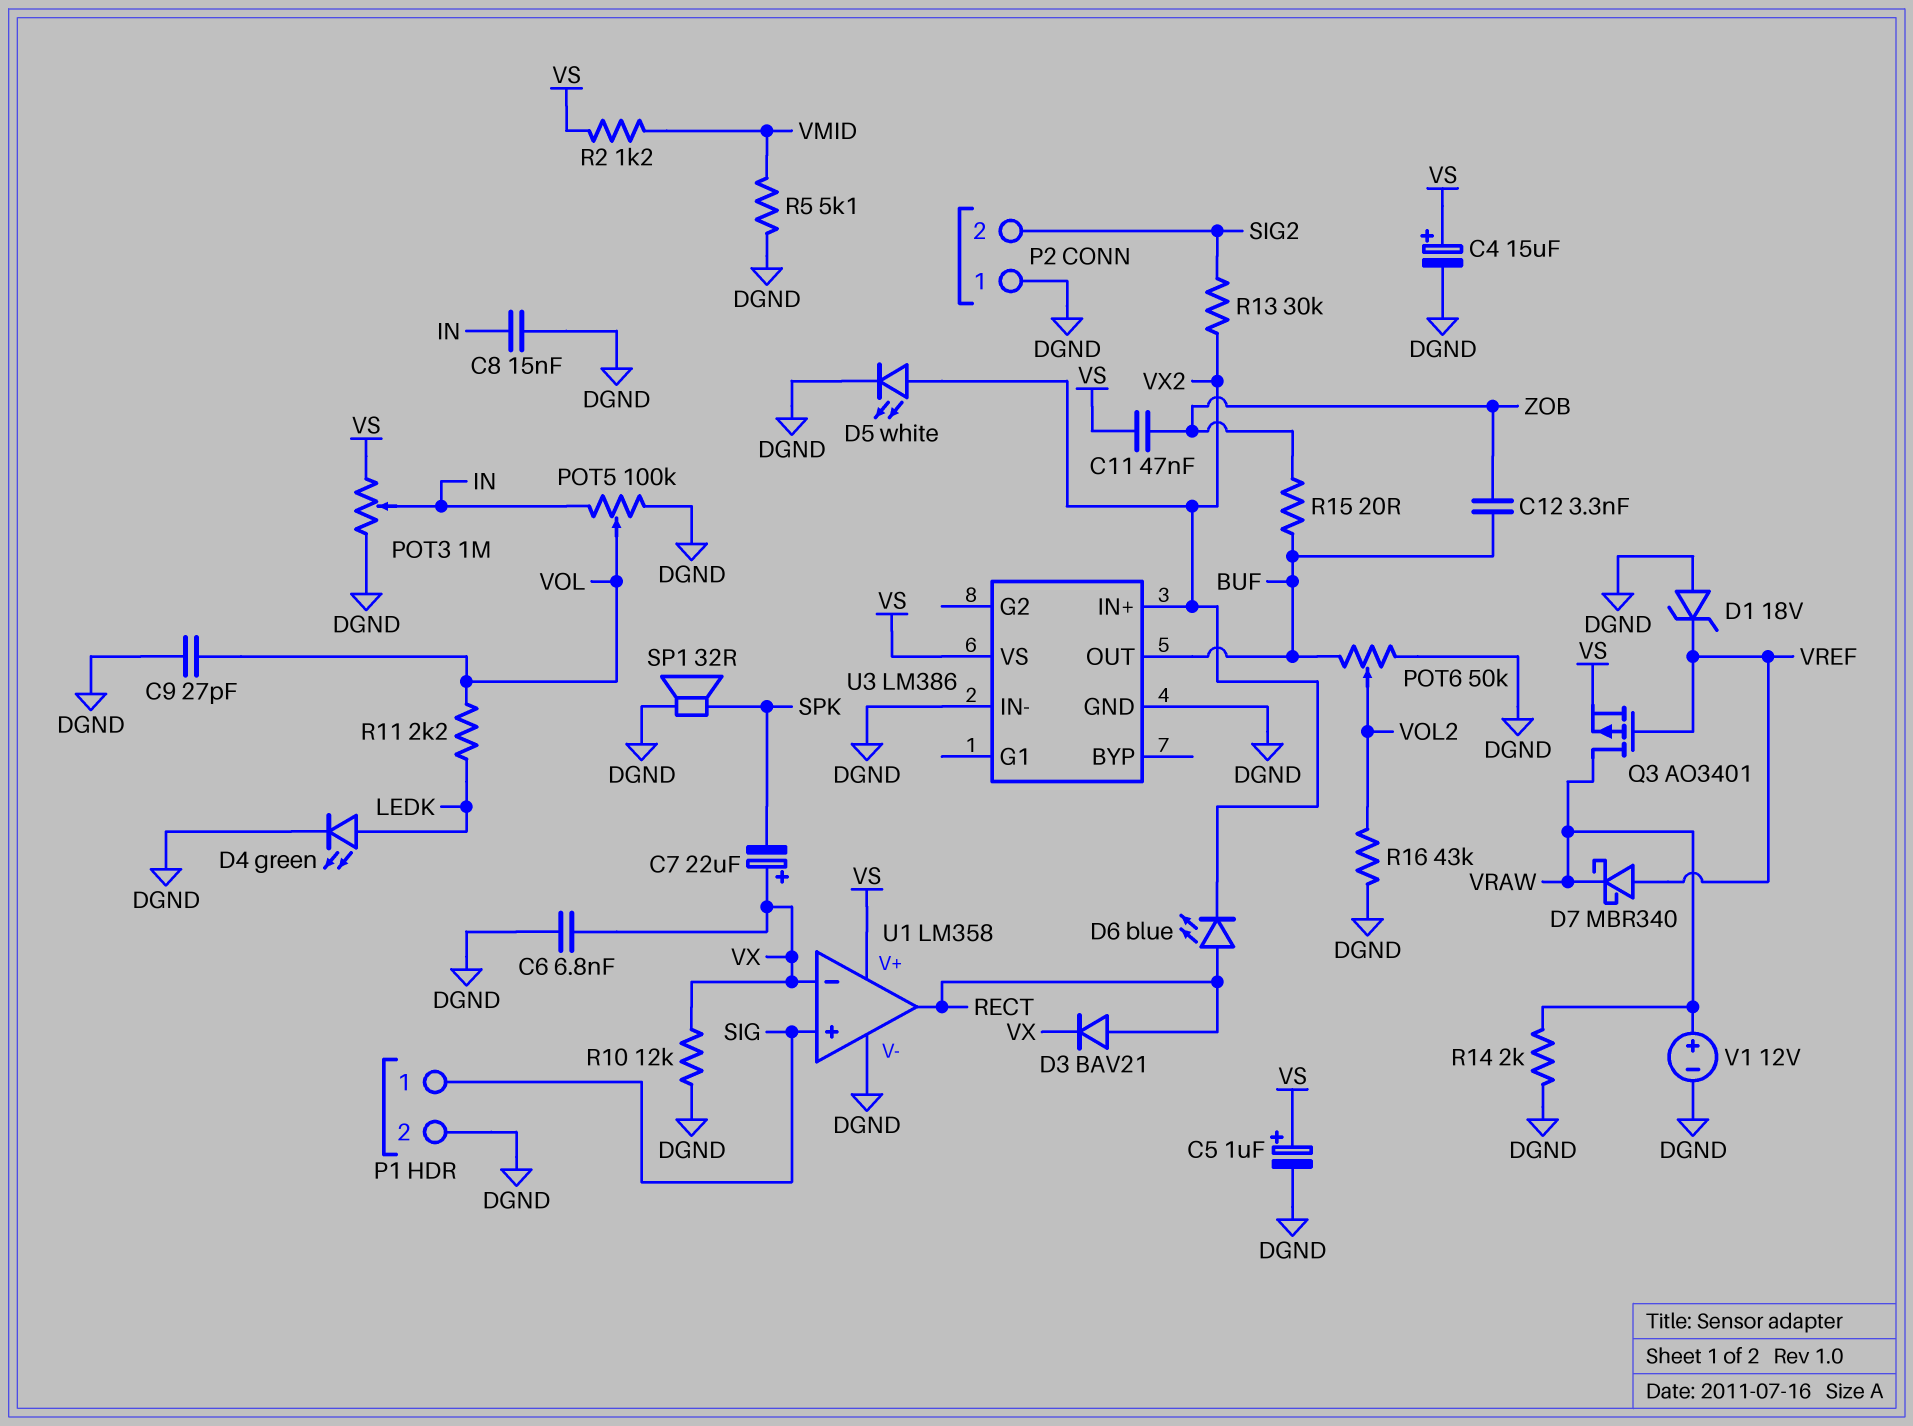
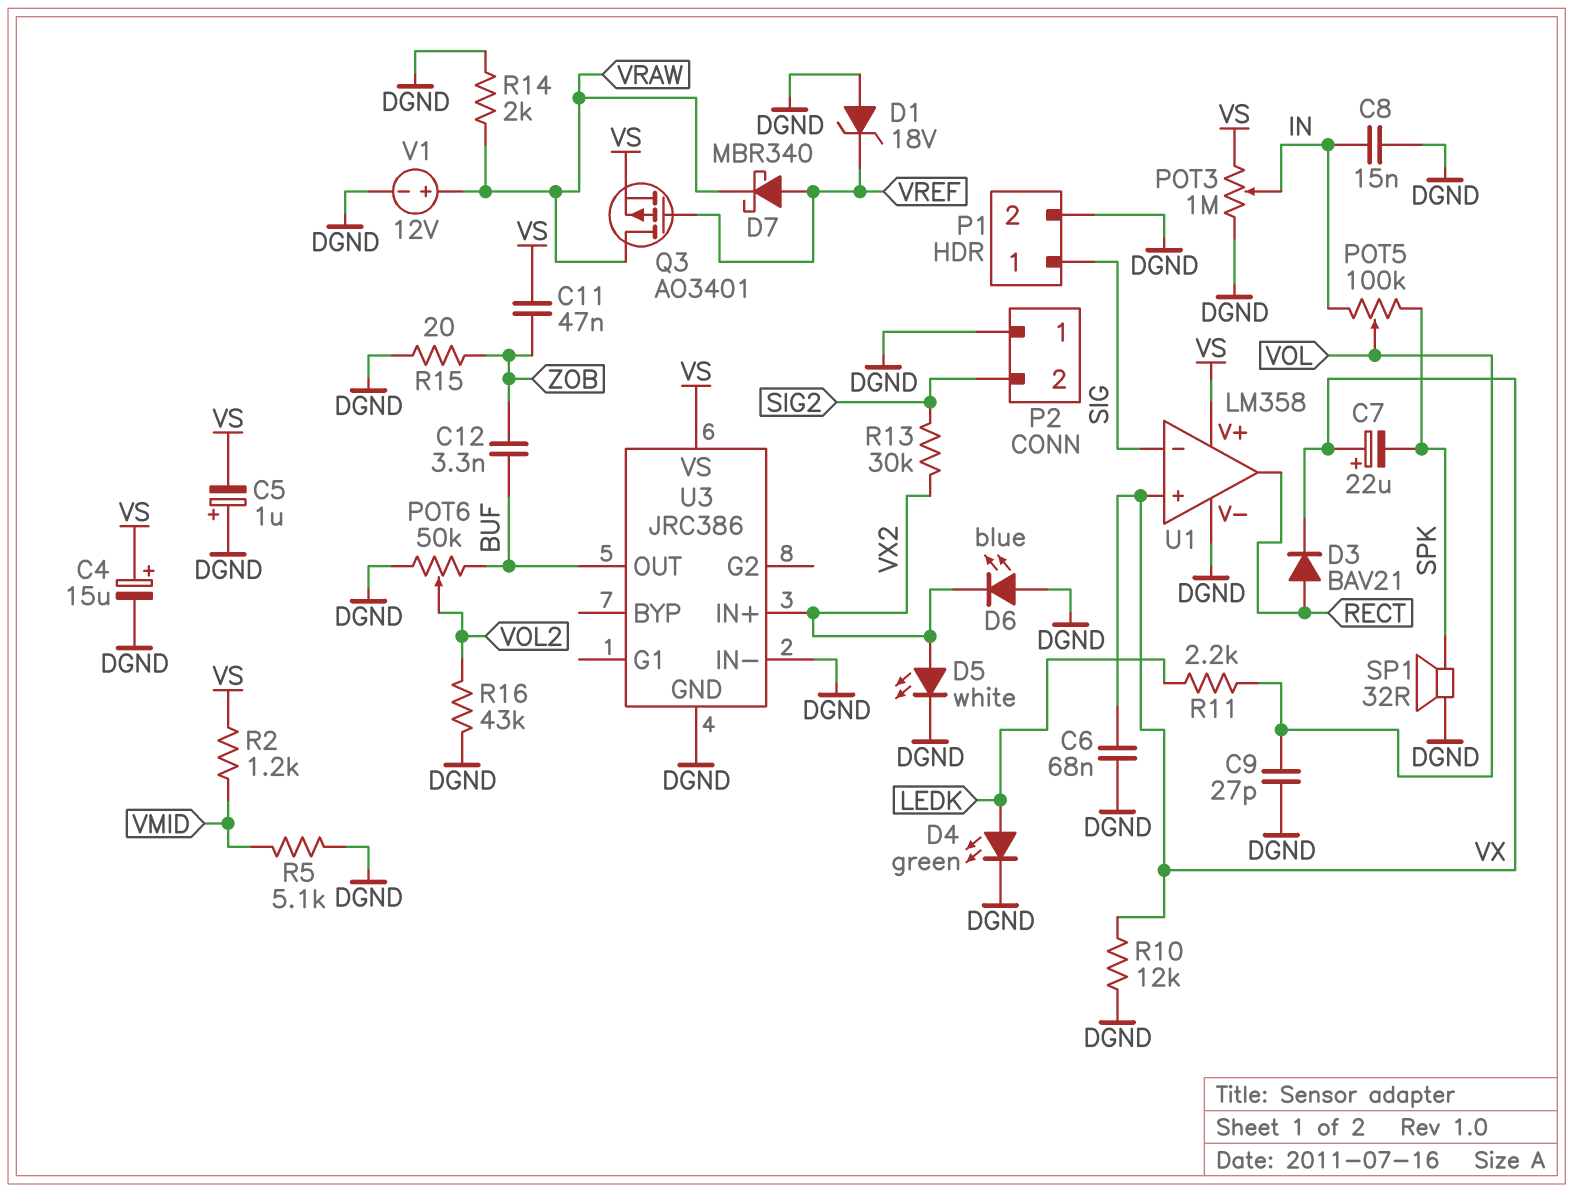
C5: 1uF (plus VS, minus DGND) -> 1uF (plus DGND, minus VS)
C6: 6.8nF (DGND, VX) -> 68nF (DGND, VX)
D6: LED blue (A RECT, K VX2) -> LED blue (A DGND, K VX2)
POT5: 100k (DGND, IN, wiper VOL) -> 100k (IN, SPK, wiper VOL)
R15: 20 (BUF, ZOB) -> 20 (DGND, ZOB)
U1 pin in+: SIG -> VX
U1 pin in-: VX -> SIG
U3: LM386 -> JRC386

